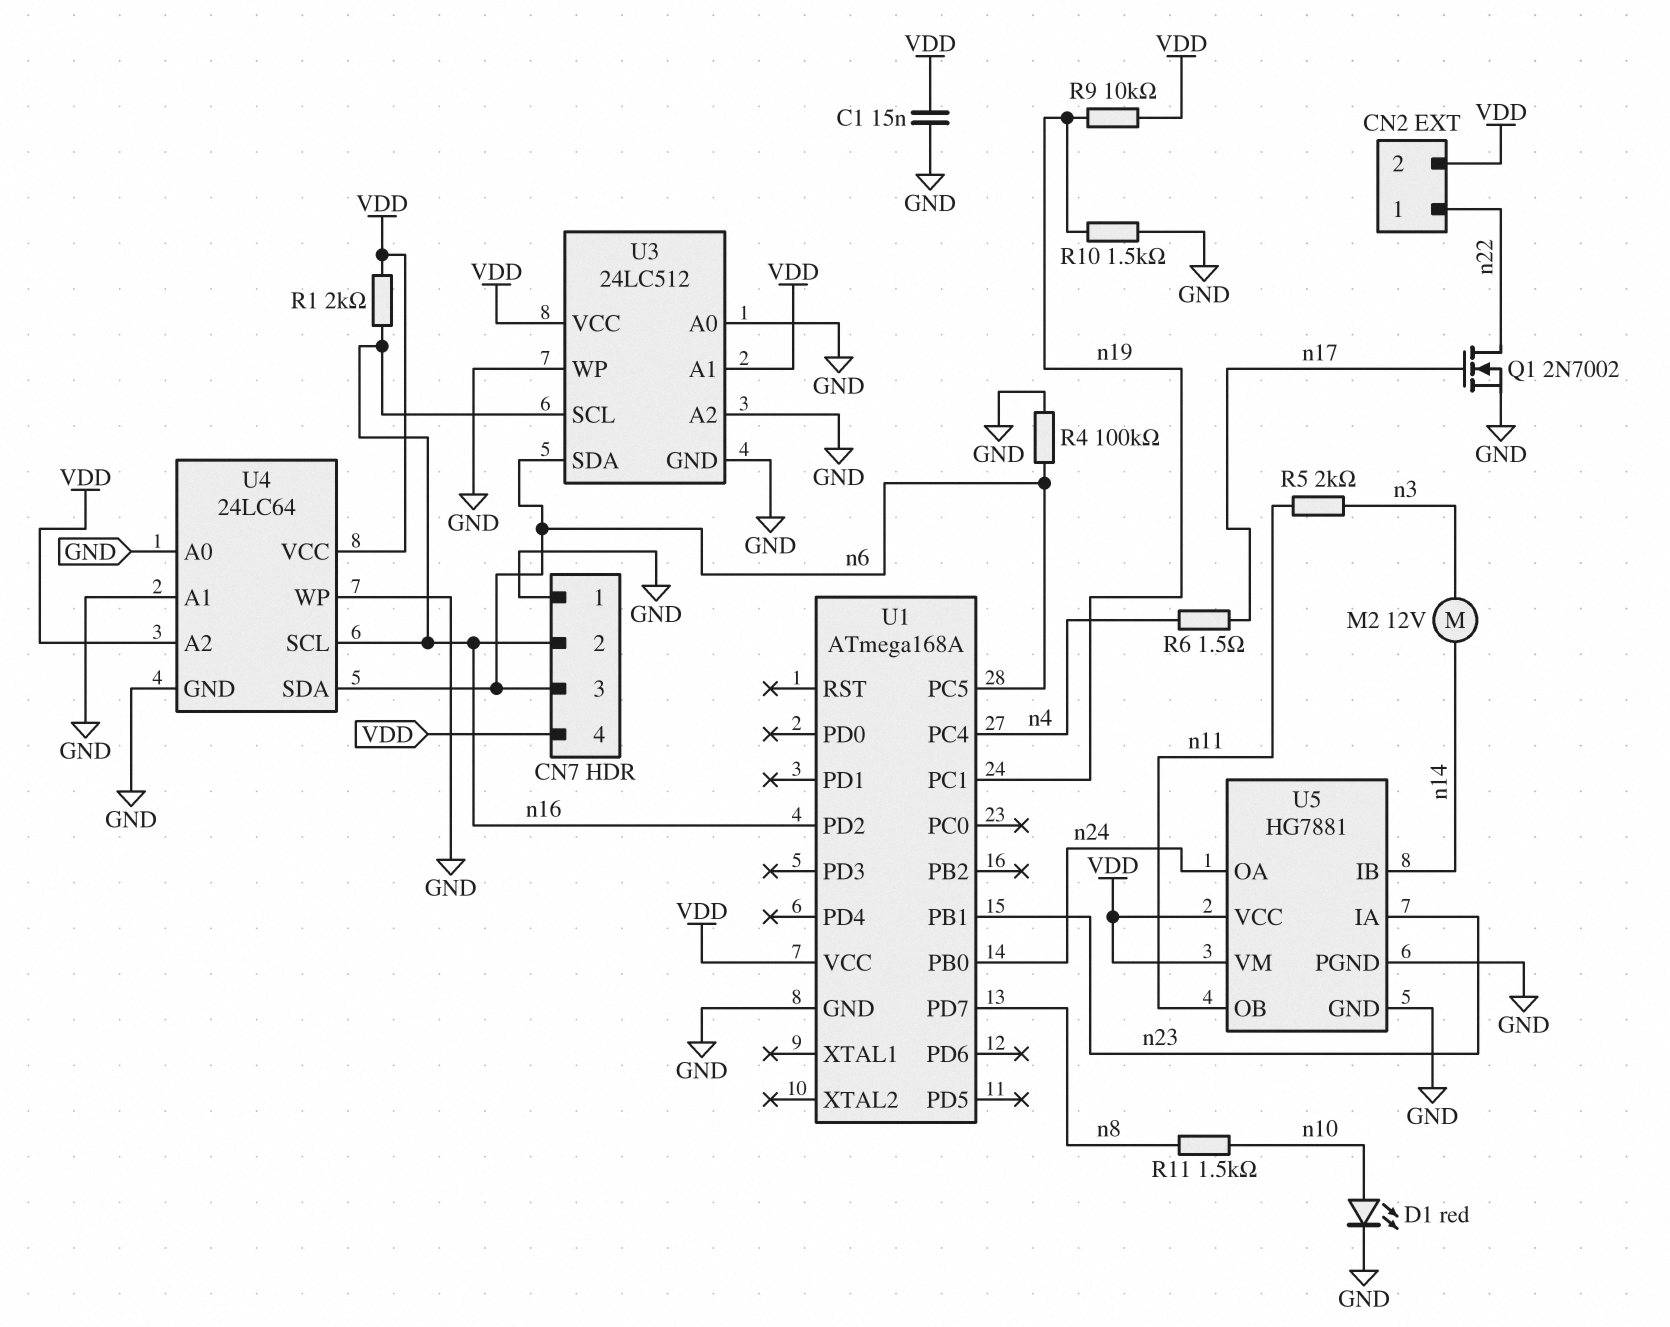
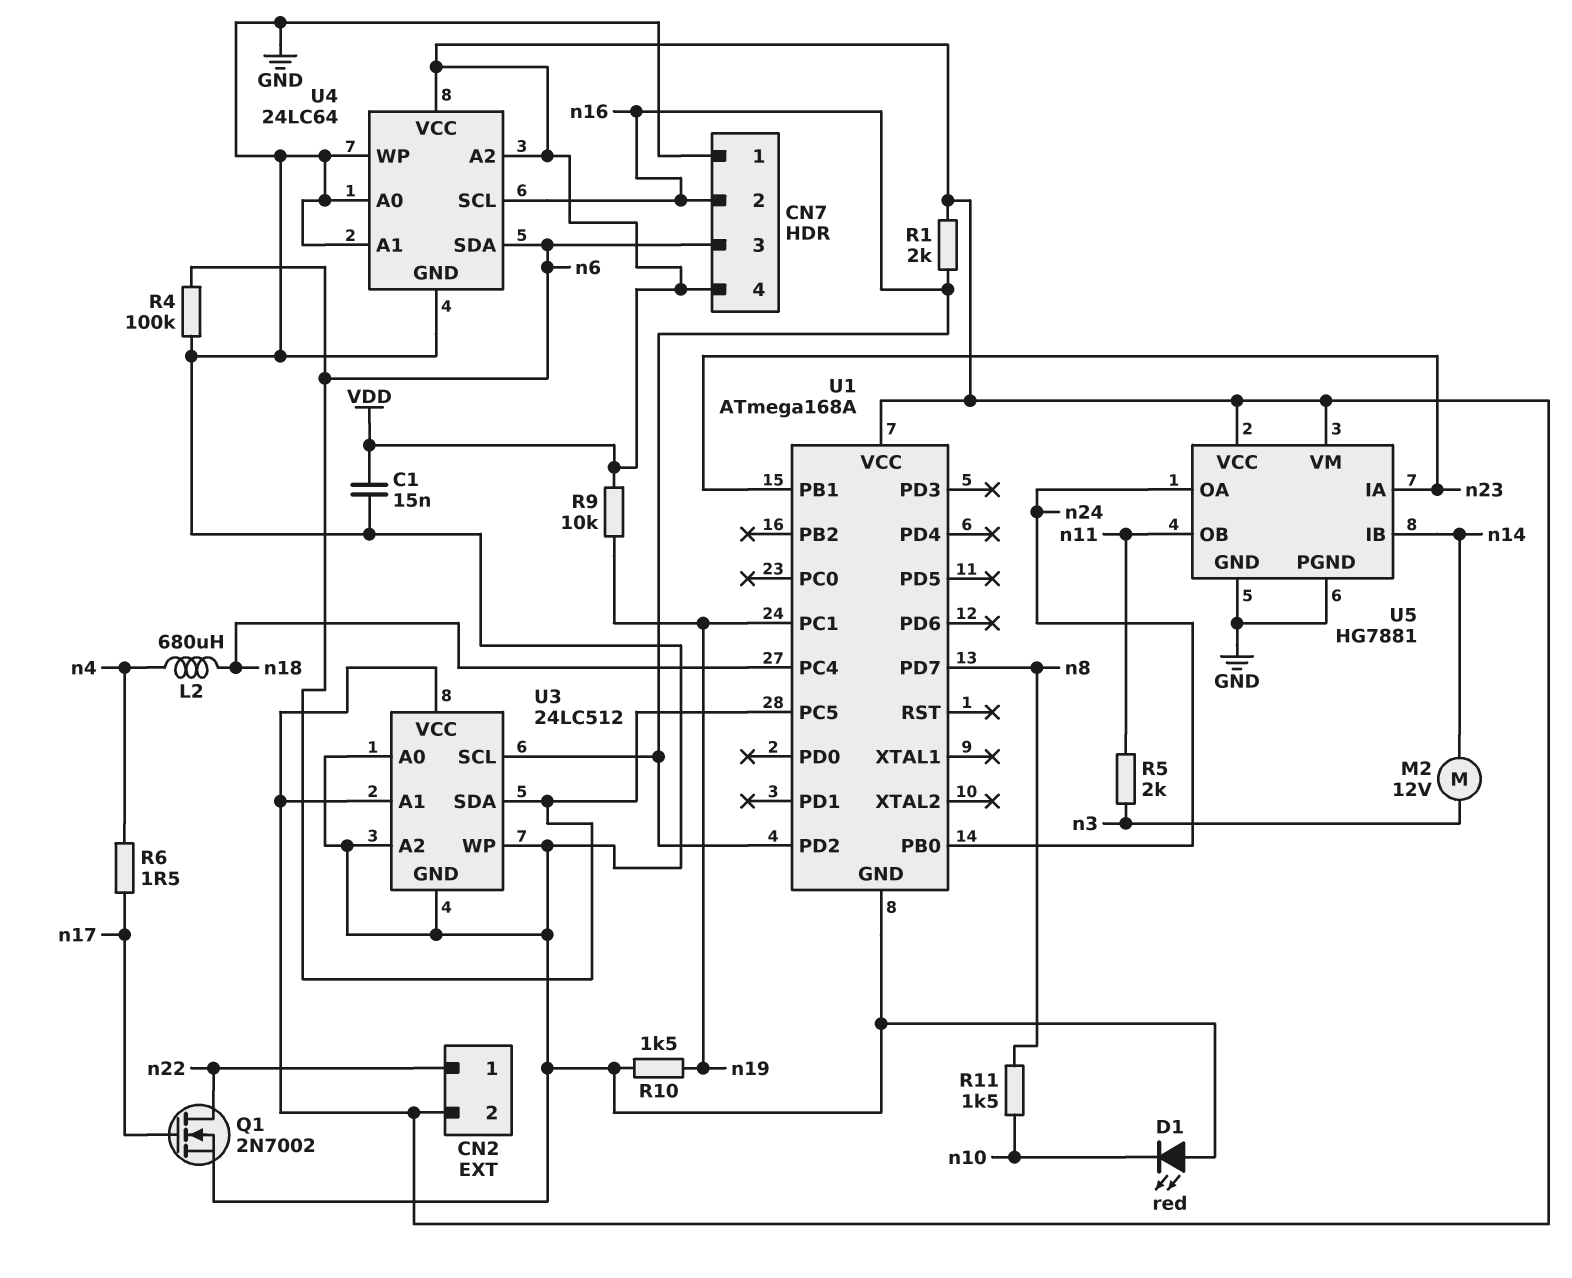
D1: LED red (A n10, K GND) -> LED red (A GND, K n10)
L2: none -> 680uH (n4, n18)
U1 pin PC4: n4 -> n18

